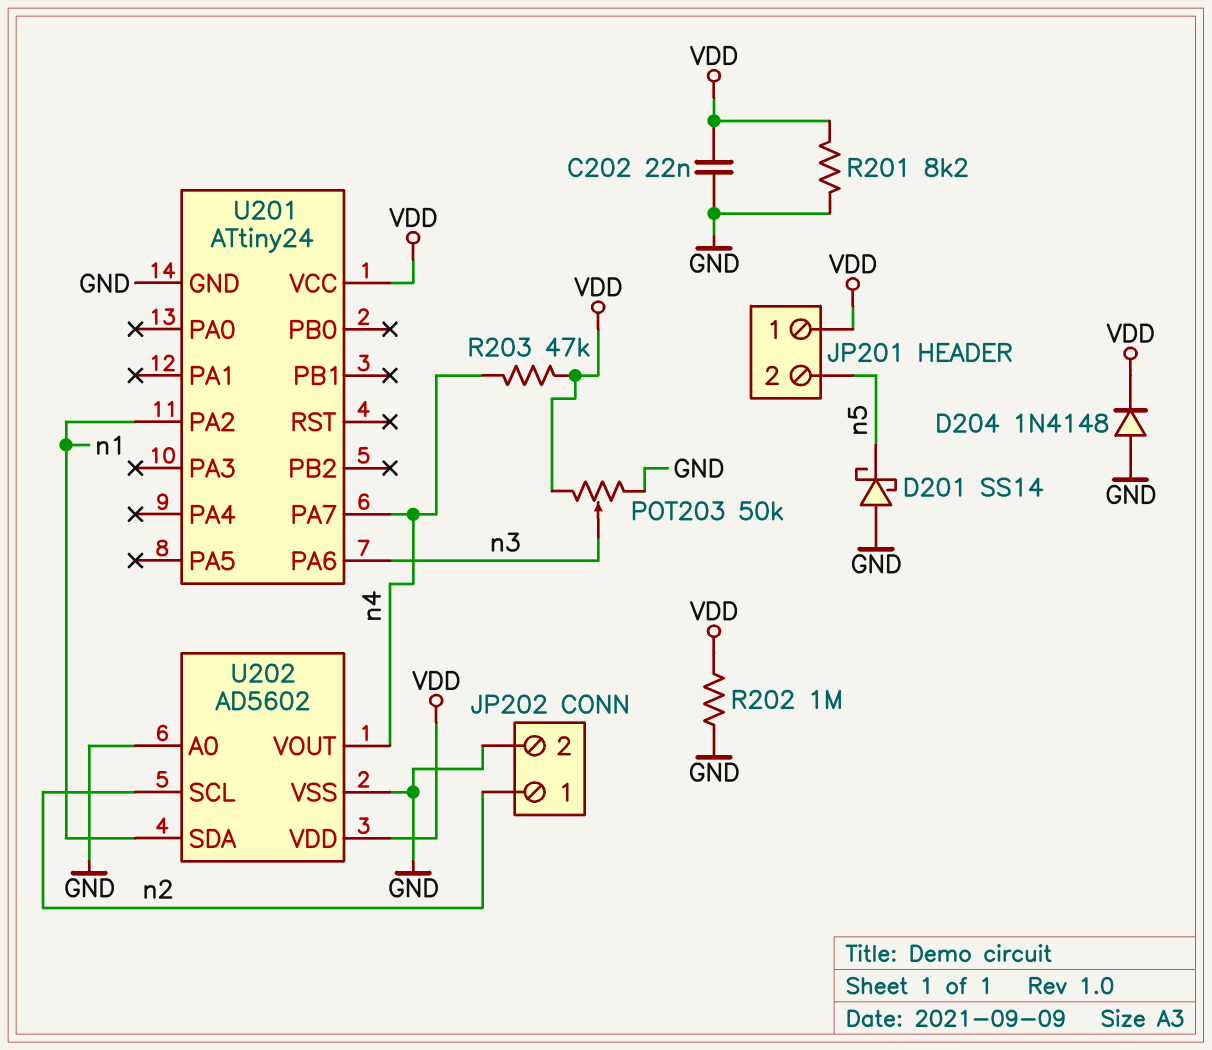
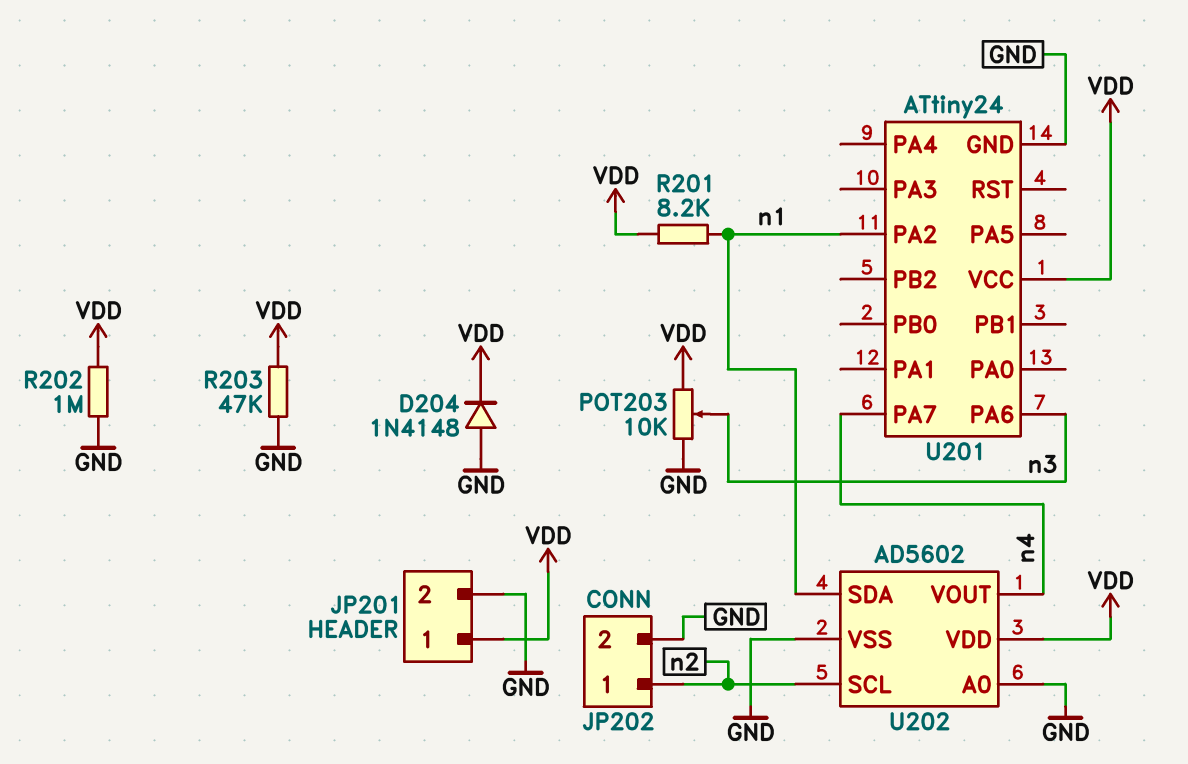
C202: 22nF (GND, VDD) -> none
D201: schottky SS14 (A GND, K n5) -> none
JP201 pin 2: n5 -> GND
POT203: 50k (GND, VDD, wiper n3) -> 10k (GND, VDD, wiper n3)
R201: 8.2k (GND, VDD) -> 8.2k (VDD, n1)
R203: 47k (VDD, n4) -> 47k (GND, VDD)

